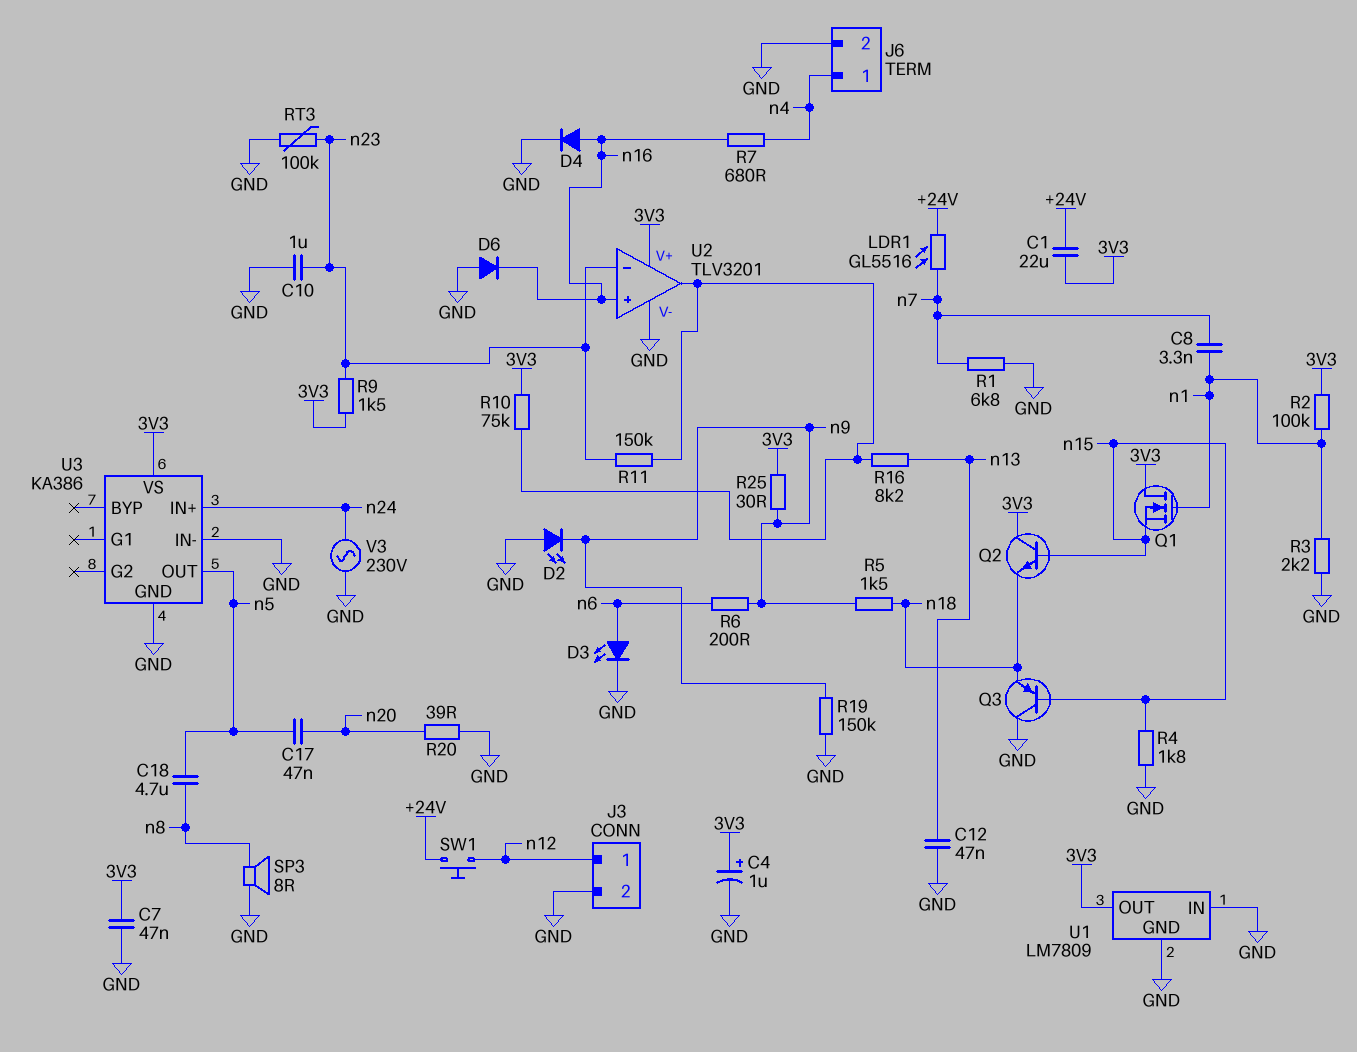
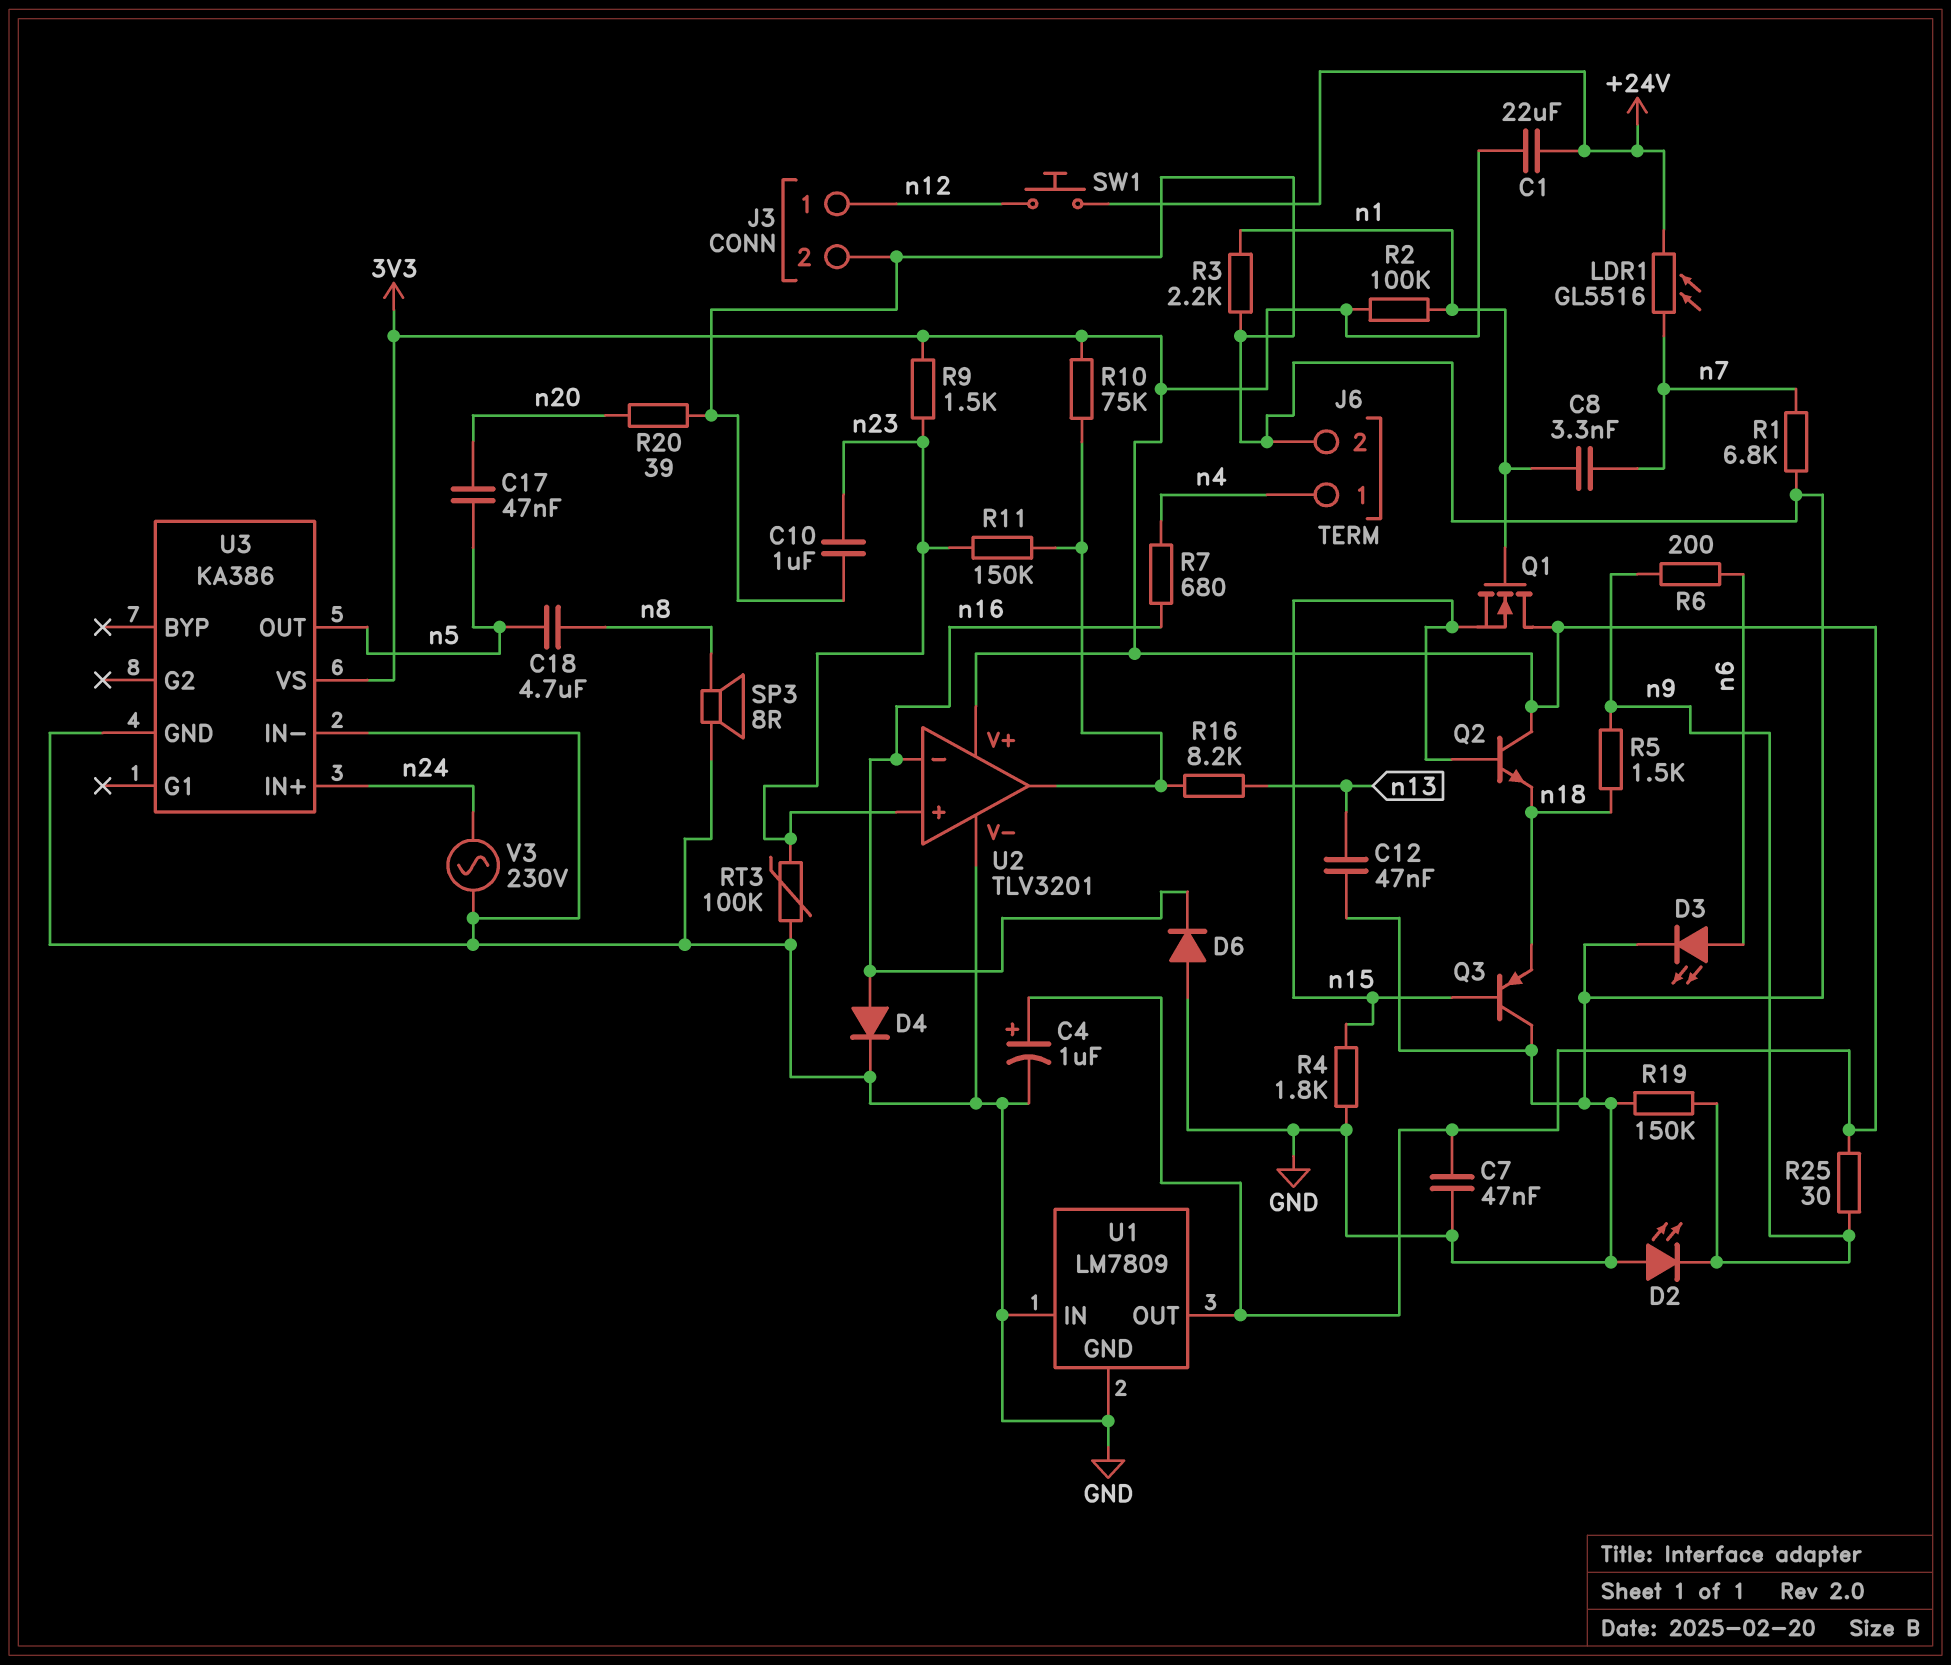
U2 pin in+: n16 -> n23
U2 pin in-: n23 -> n16

